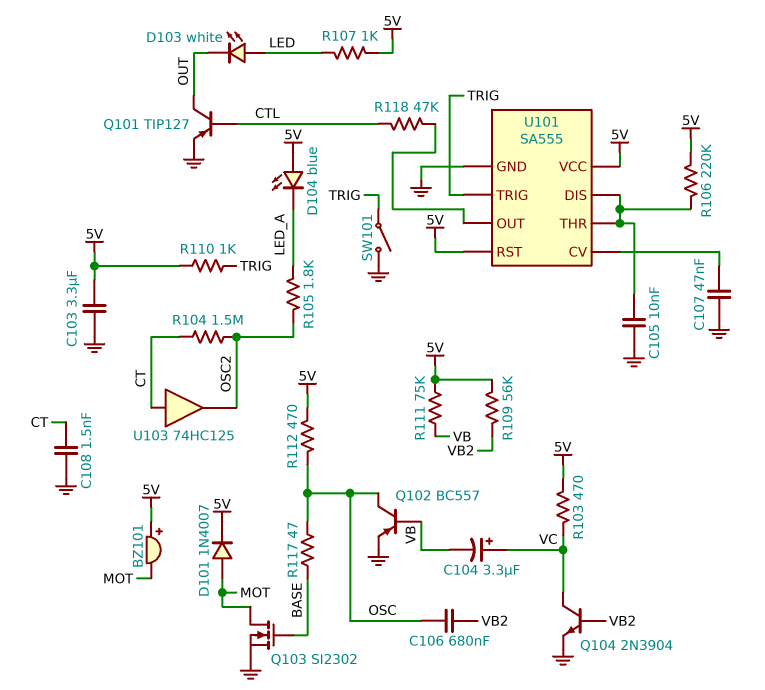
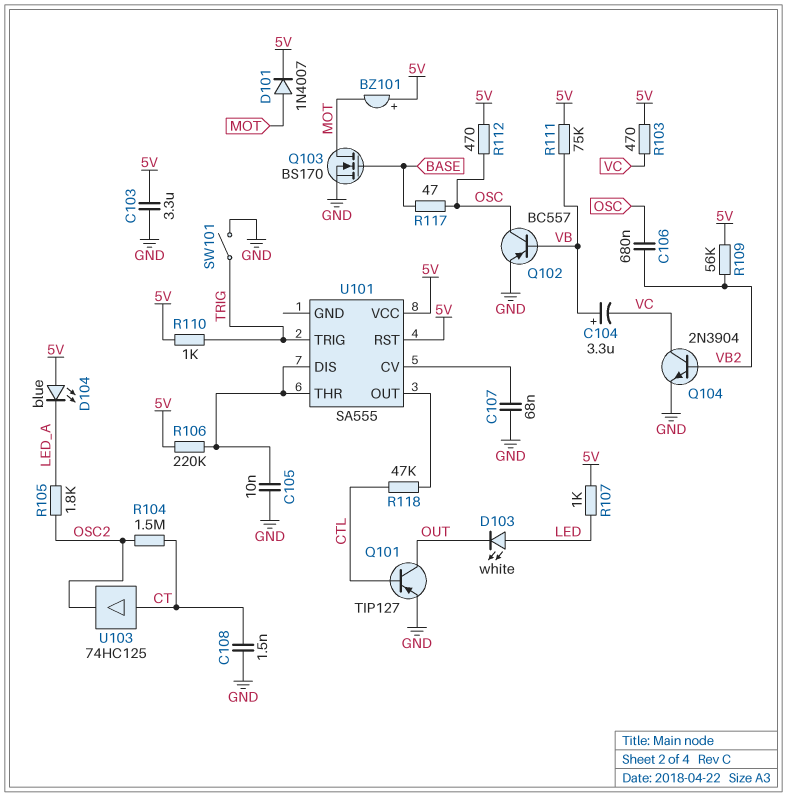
C104: 3.3uF (plus VC, minus VB) -> 3.3uF (plus VB, minus VC)
C107: 47nF (GND, U101/CV) -> 68nF (GND, U101/CV)
Q103: NMOS SI2302 (G BASE, D MOT, S GND) -> NMOS BS170 (G BASE, D MOT, S GND)
U101 pin GND: GND -> none

